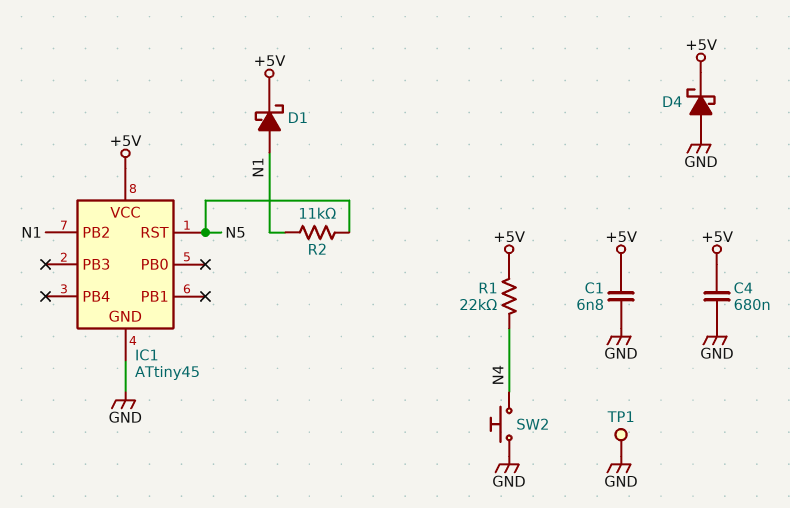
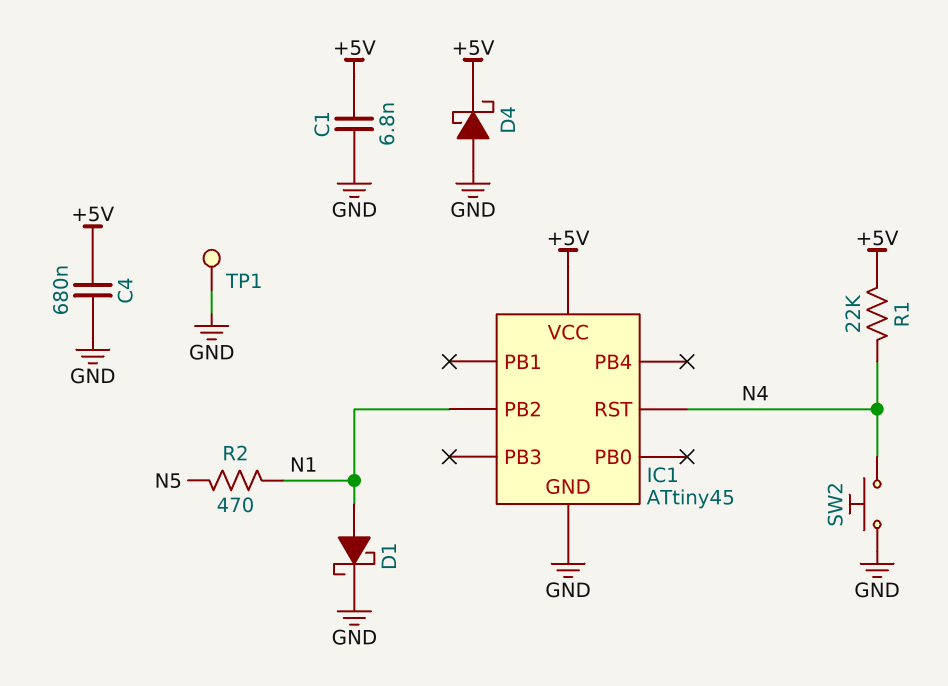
D1: schottky (A N1, K +5V) -> schottky (A N1, K GND)
IC1 pin RST: N5 -> N4
R2: 11k (N1, N5) -> 470 (N1, N5)

